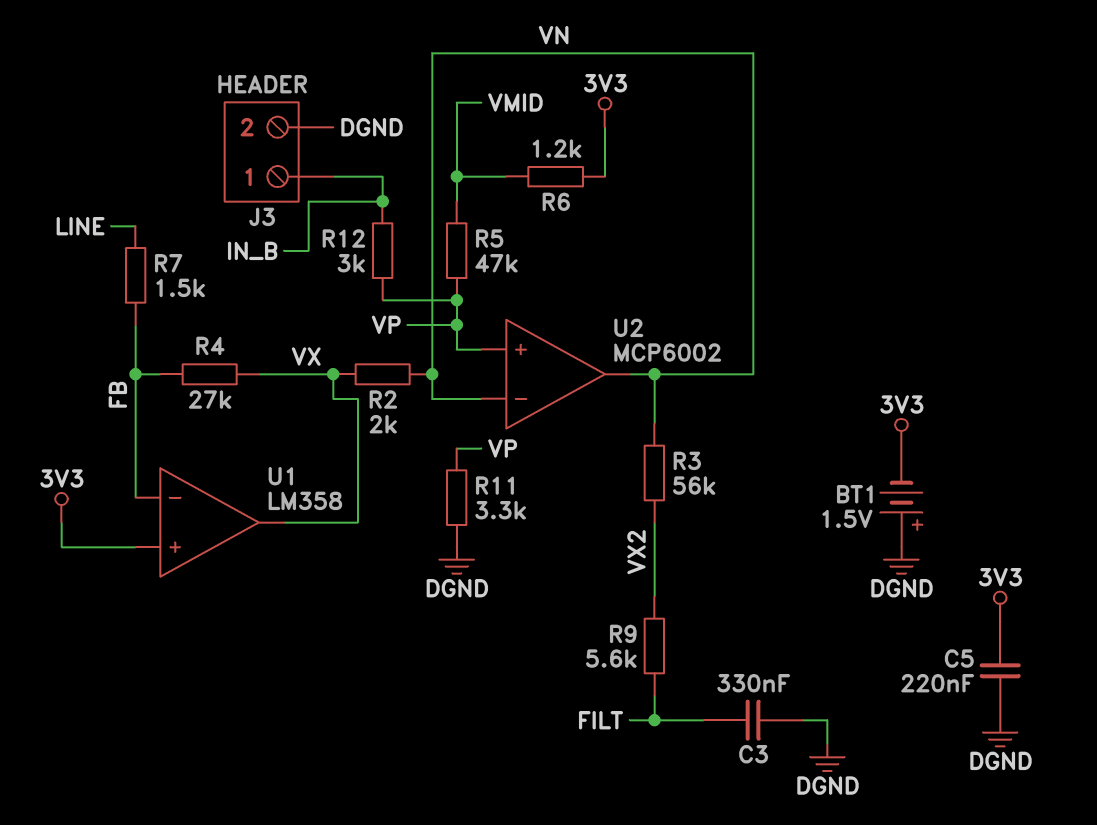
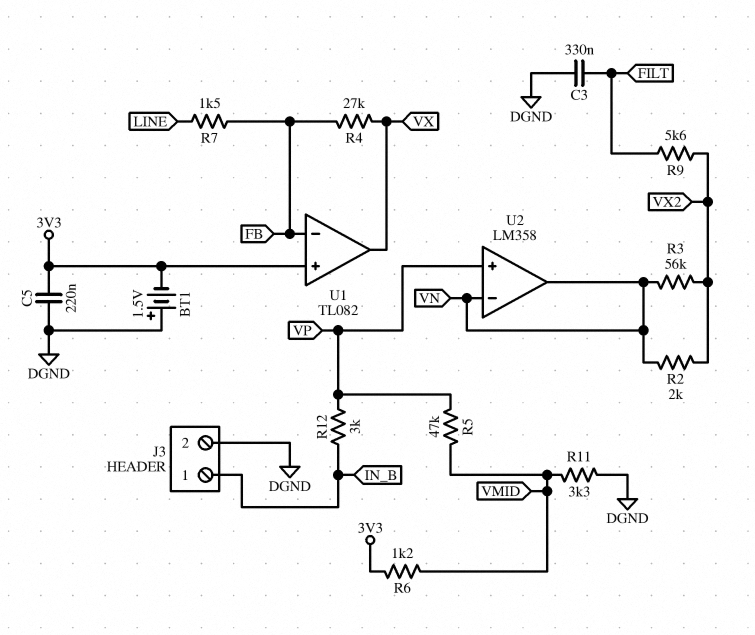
R2: 2k (VN, VX) -> 2k (VN, VX2)
R11: 3.3k (DGND, VP) -> 3.3k (DGND, VMID)
U1: LM358 -> TL082
U2: MCP6002 -> LM358

